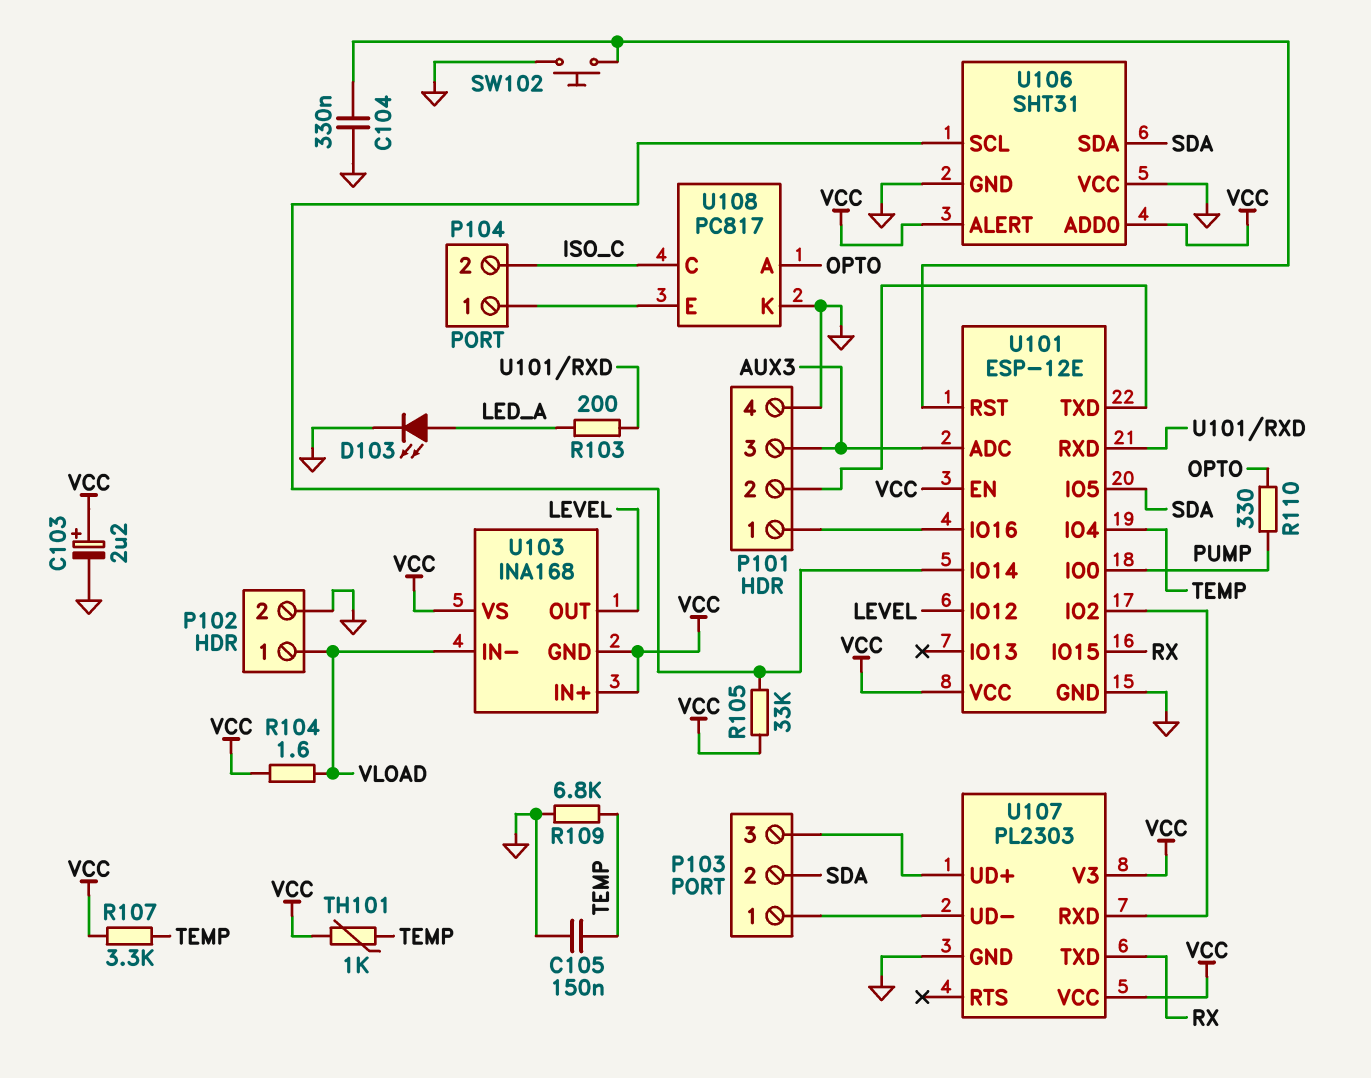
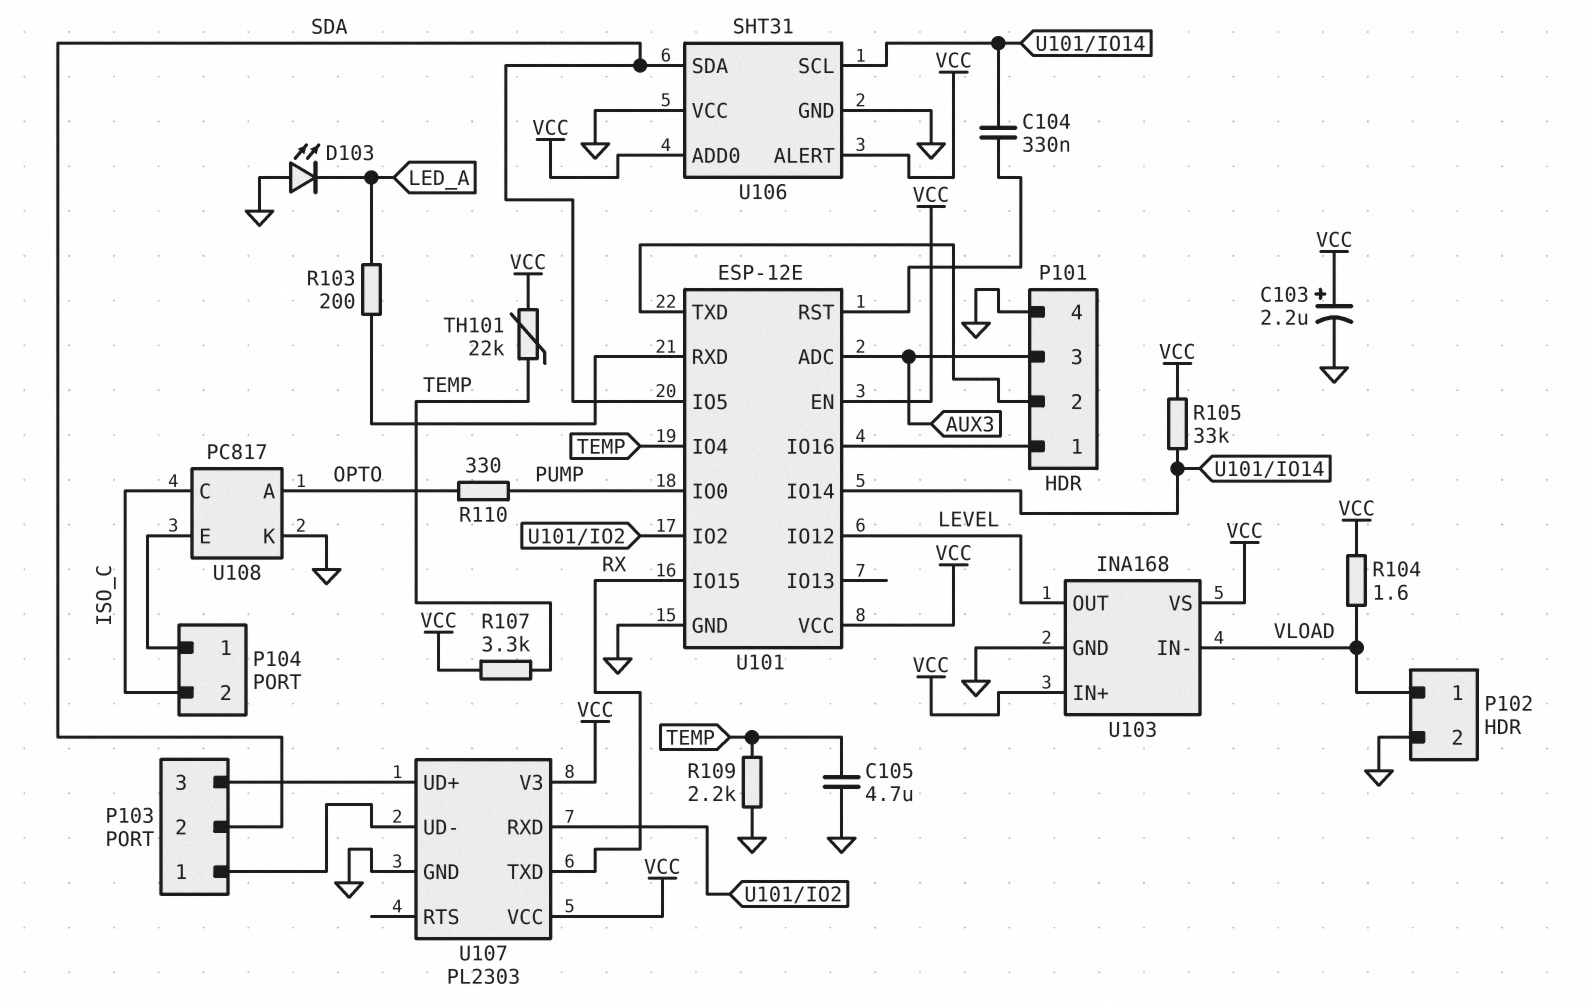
C104: 330nF (GND, U101/RST) -> 330nF (U101/IO14, U101/RST)
C105: 150nF (GND, TEMP) -> 4.7uF (GND, TEMP)
D103: LED (A LED_A, K GND) -> LED (A GND, K LED_A)
R109: 6.8k (GND, TEMP) -> 2.2k (GND, TEMP)
SW102: button (GND, U101/RST) -> none
TH101: 1k (TEMP, VCC) -> 22k (TEMP, VCC)
U103 pin GND: VCC -> GND

